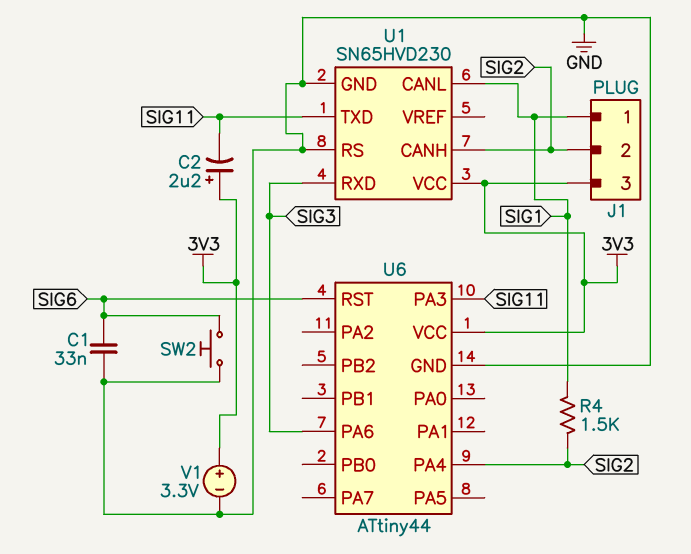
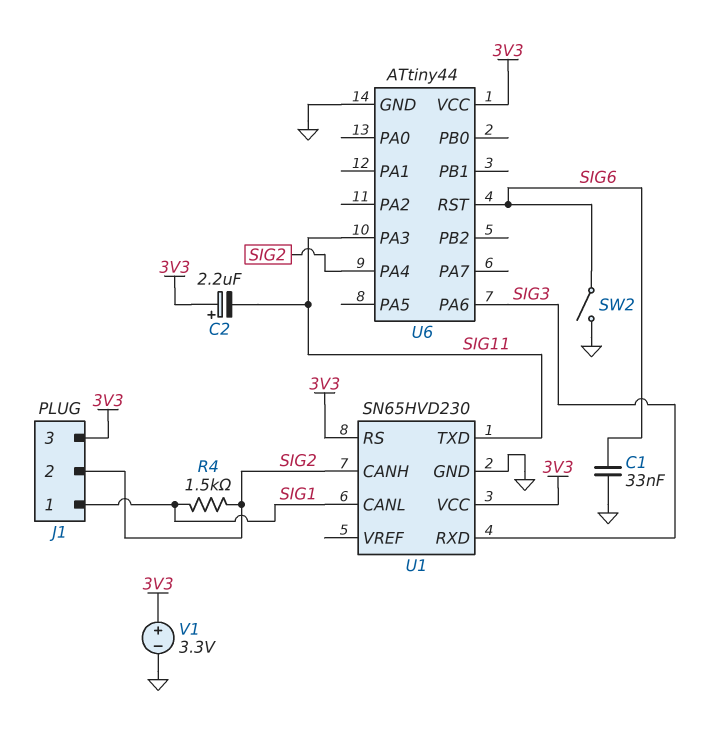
SW2: button (GND, SIG6) -> switch (GND, SIG6)
U1 pin RS: GND -> 3V3

